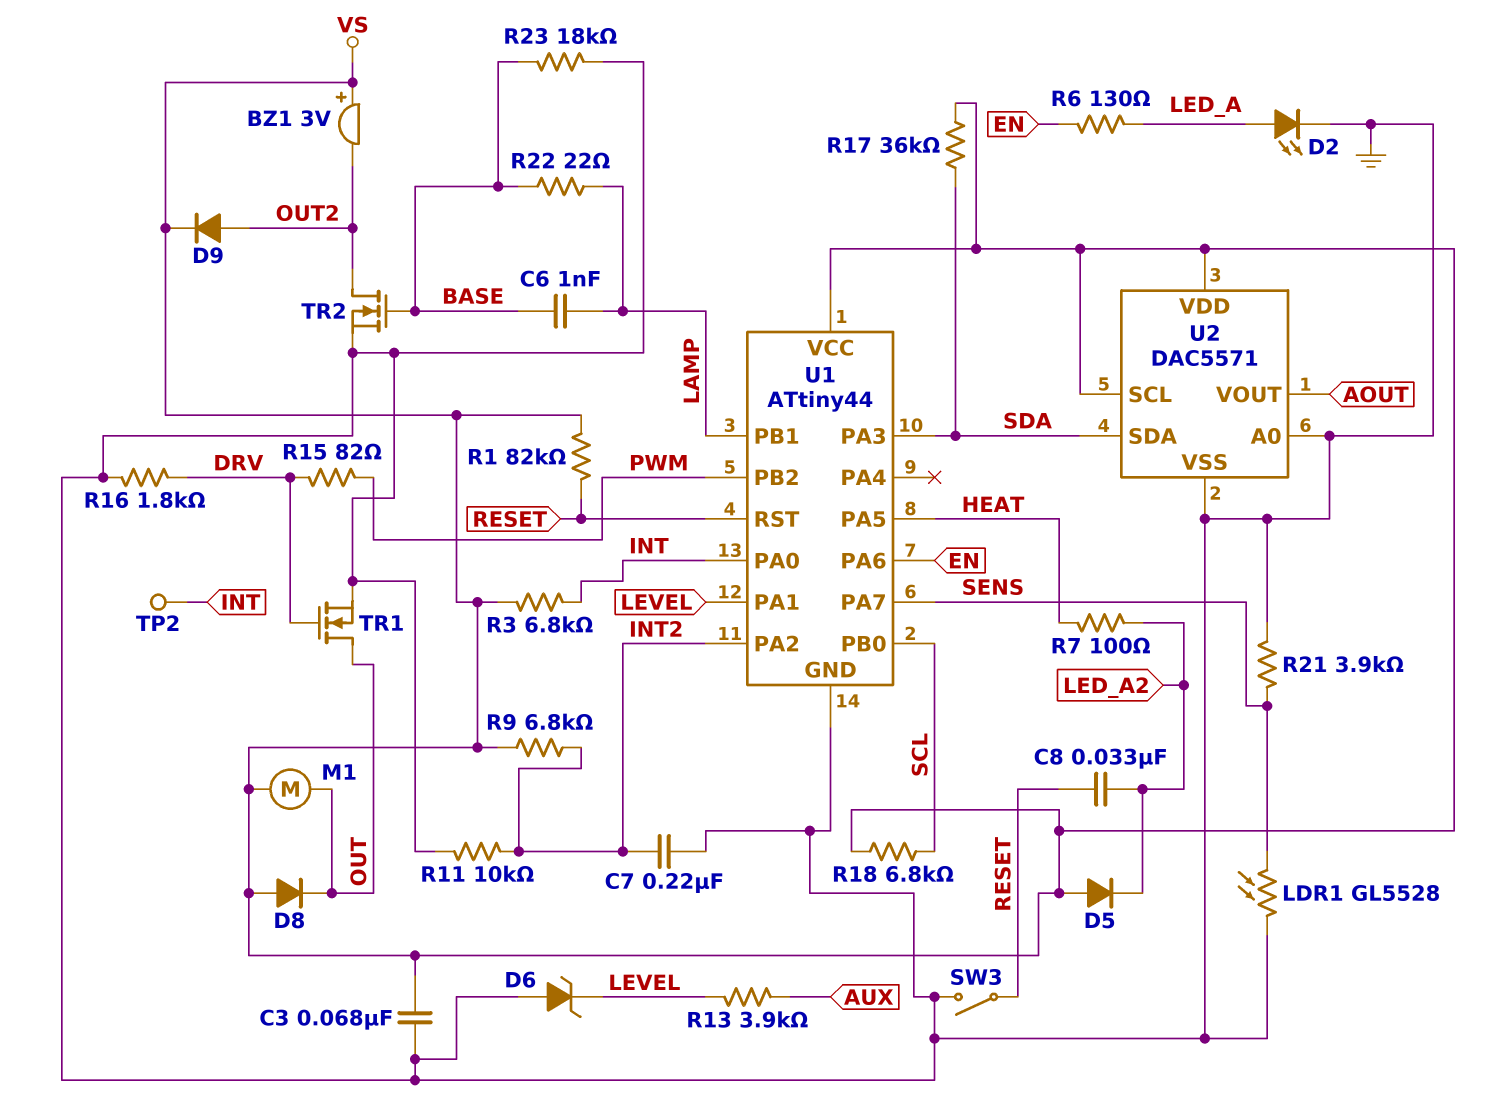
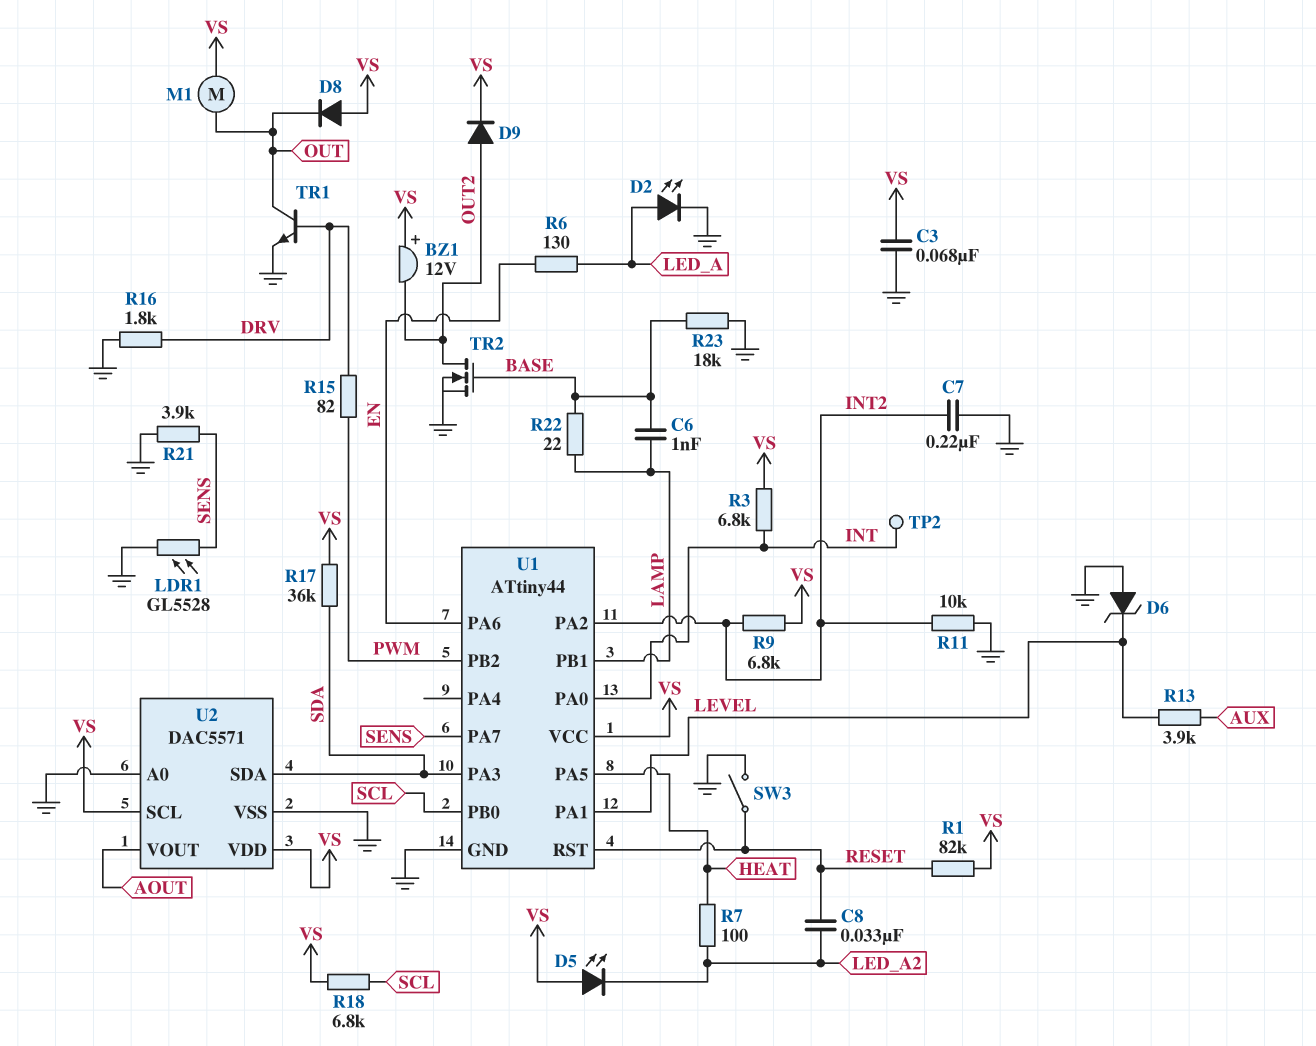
BZ1: buzzer 3V (plus VS, minus OUT2) -> buzzer 12V (plus VS, minus OUT2)
D5: diode (A VS, K LED_A2) -> LED (A VS, K LED_A2)
TR1: NMOS (G DRV, D OUT, S GND) -> NPN (B DRV, C OUT, E GND)

